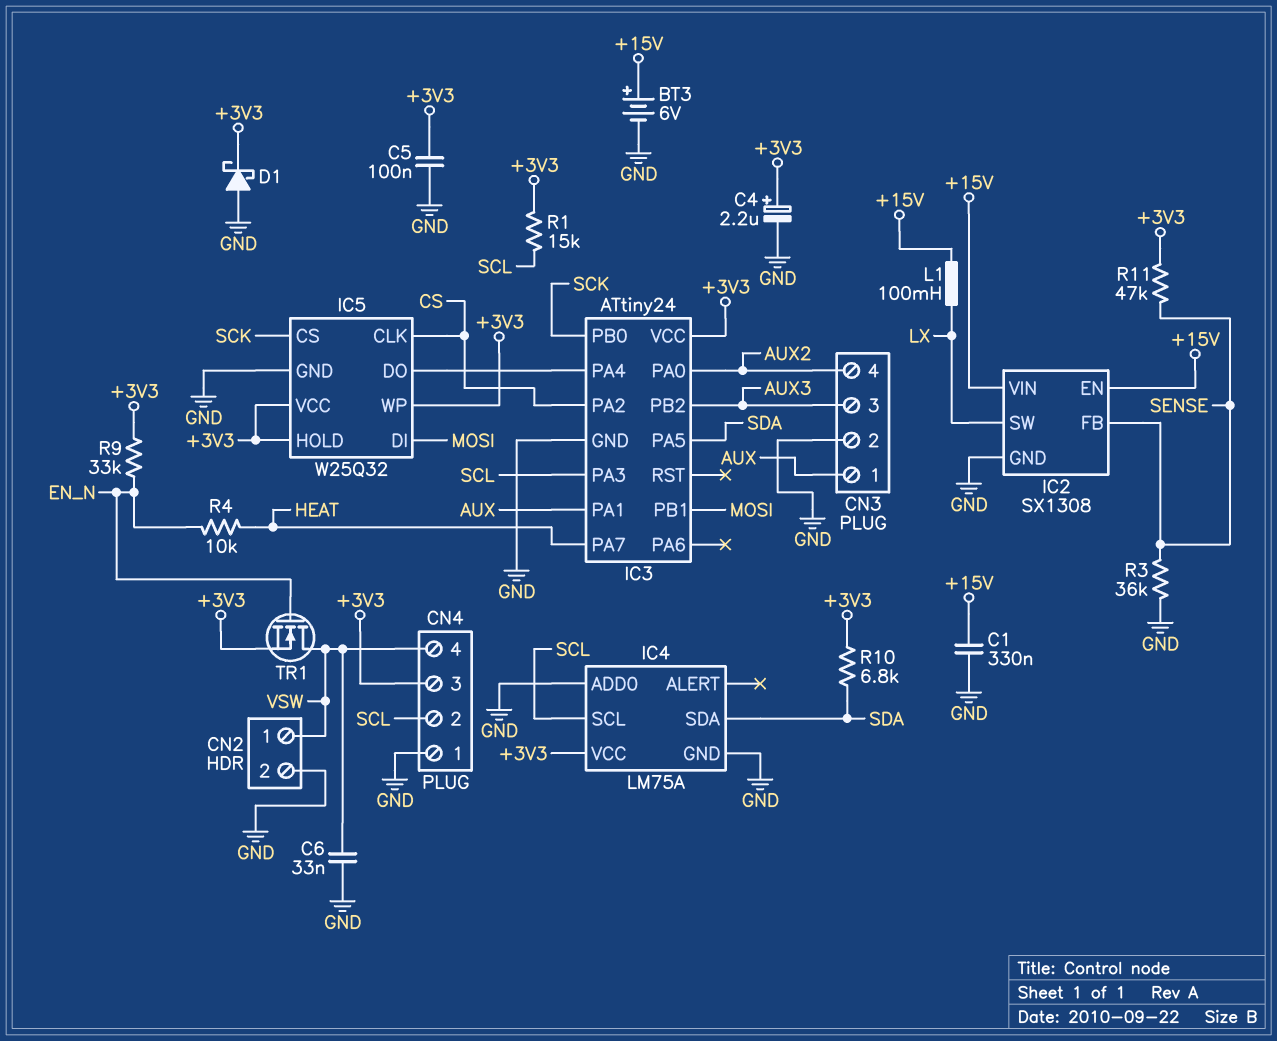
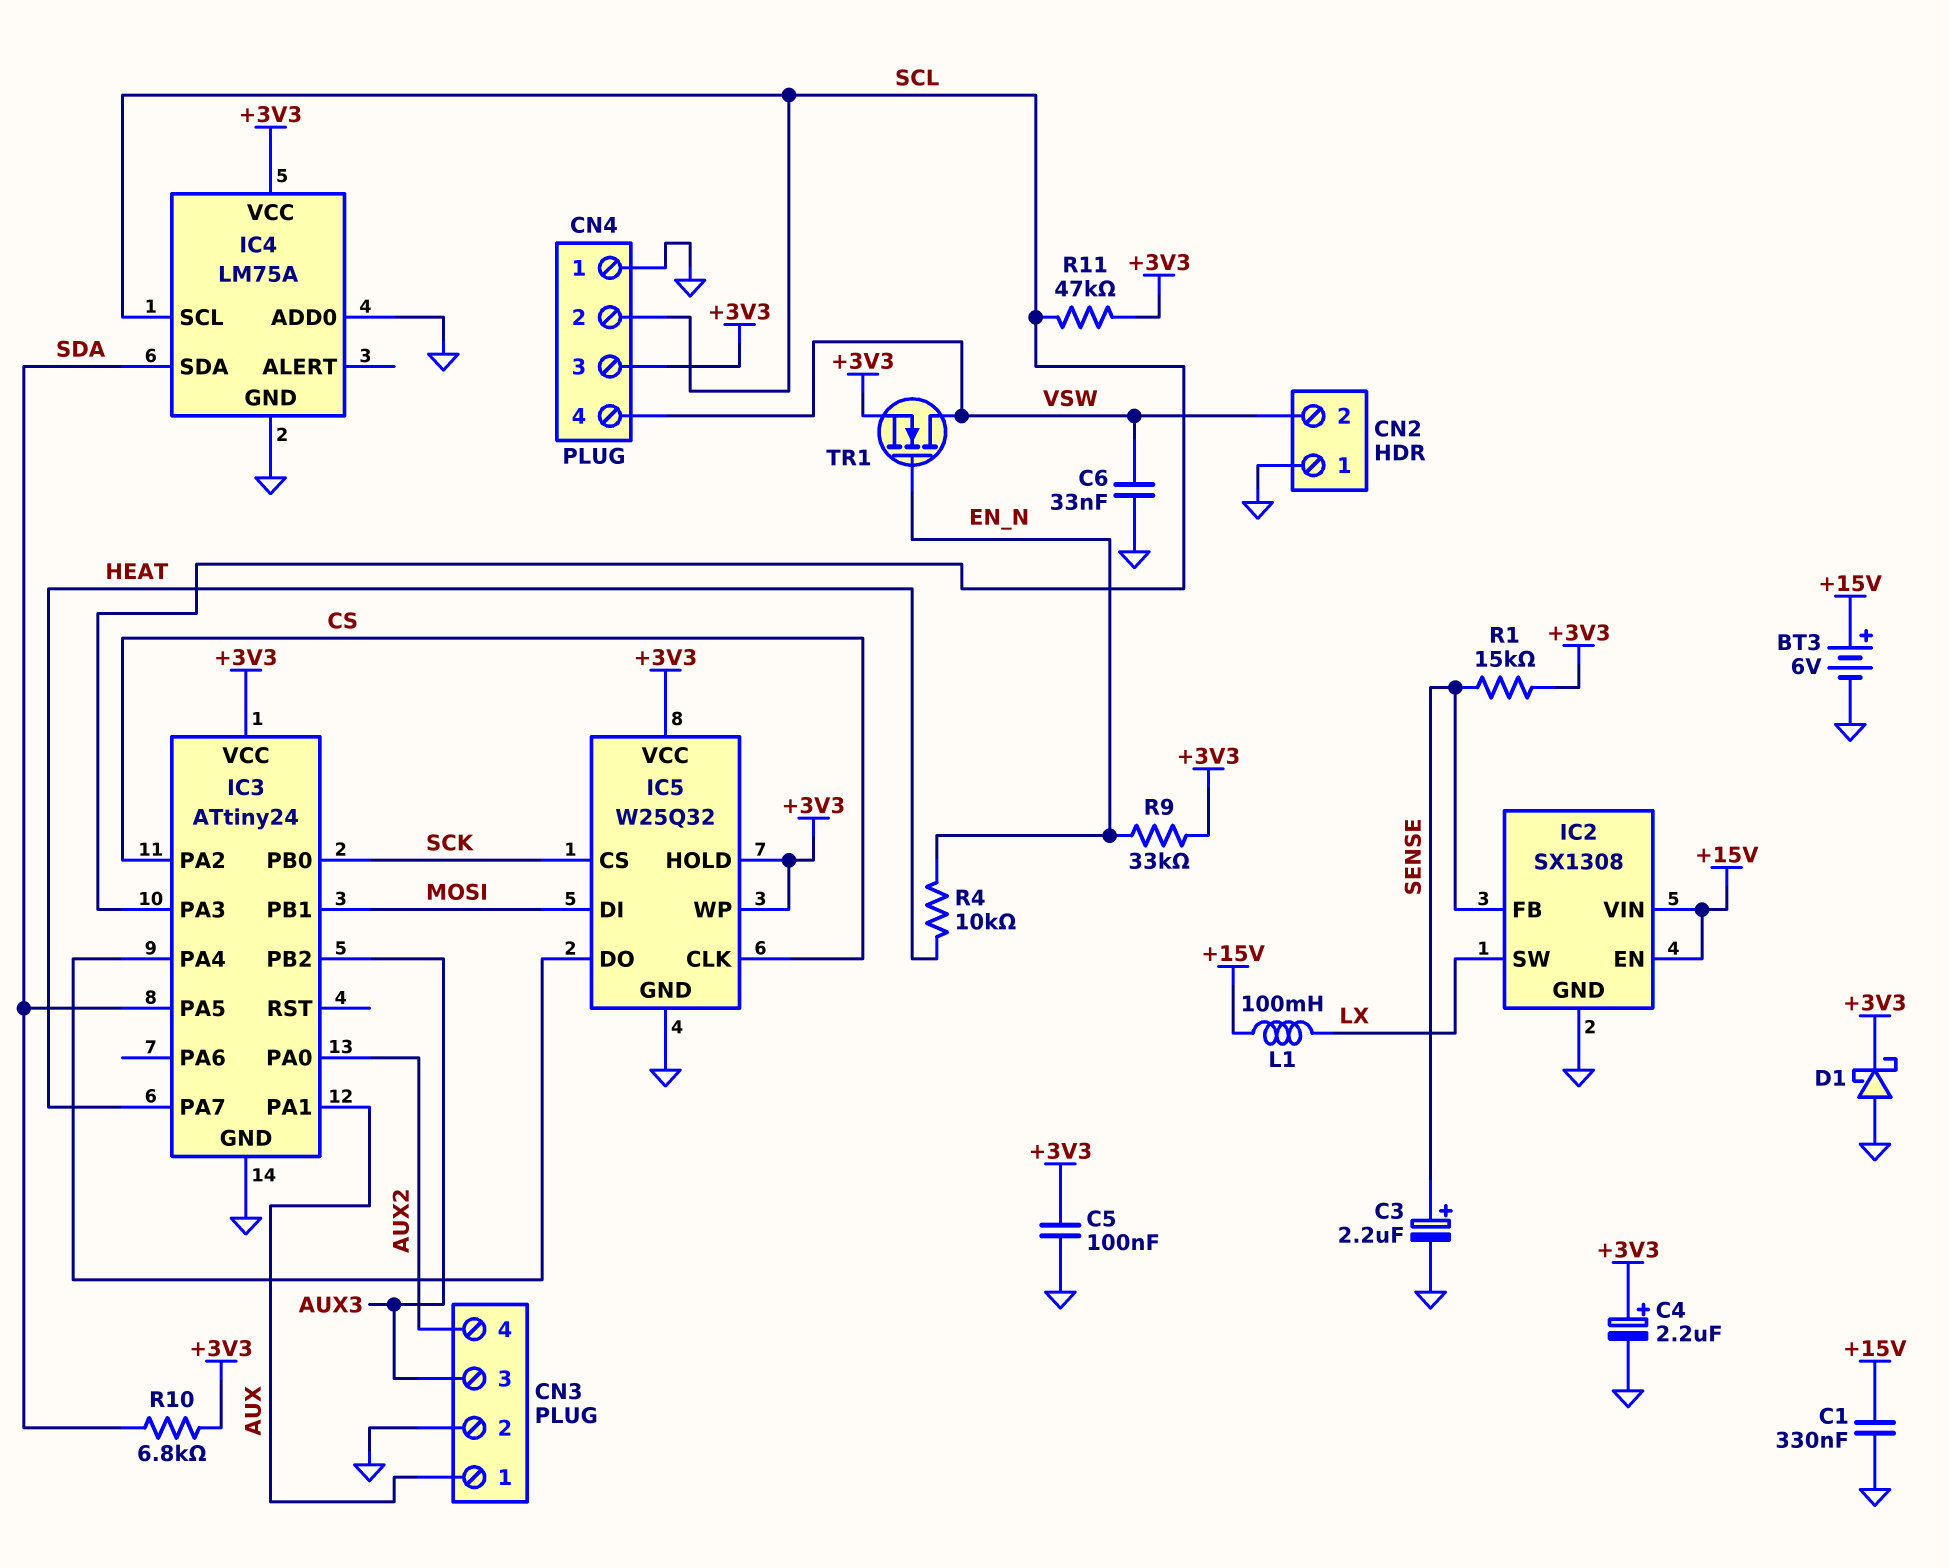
C3: none -> 2.2uF (plus SENSE, minus GND)
CN2 pin 1: VSW -> GND
CN2 pin 2: GND -> VSW
R1: 15k (+3V3, SCL) -> 15k (+3V3, SENSE)
R3: 36k (GND, SENSE) -> none
R11: 47k (+3V3, SENSE) -> 47k (+3V3, SCL)

